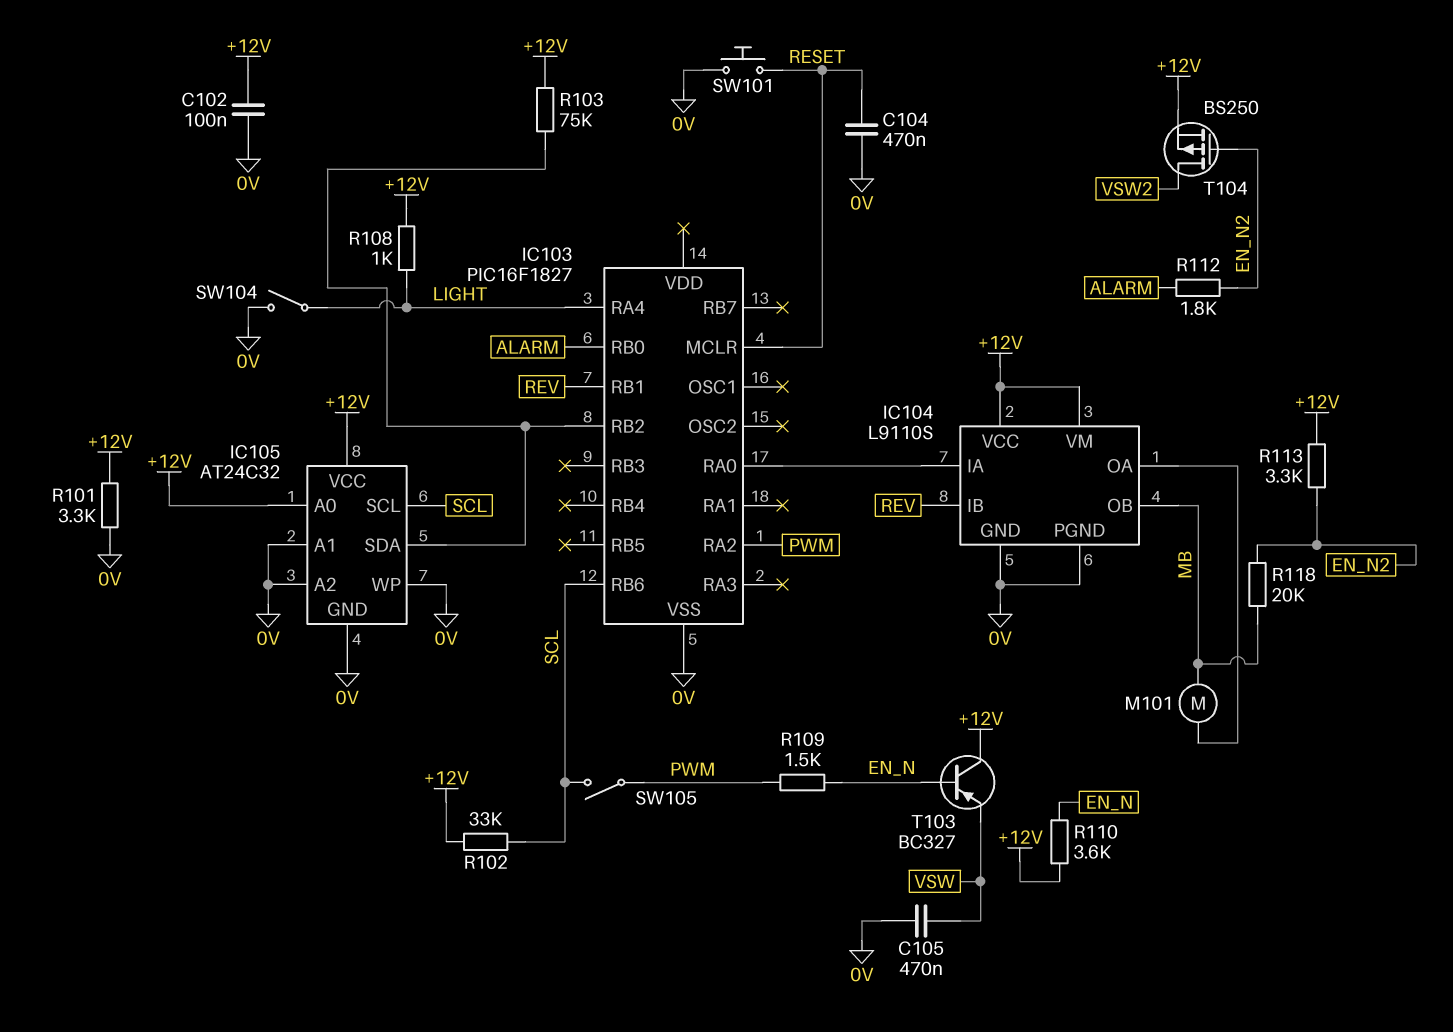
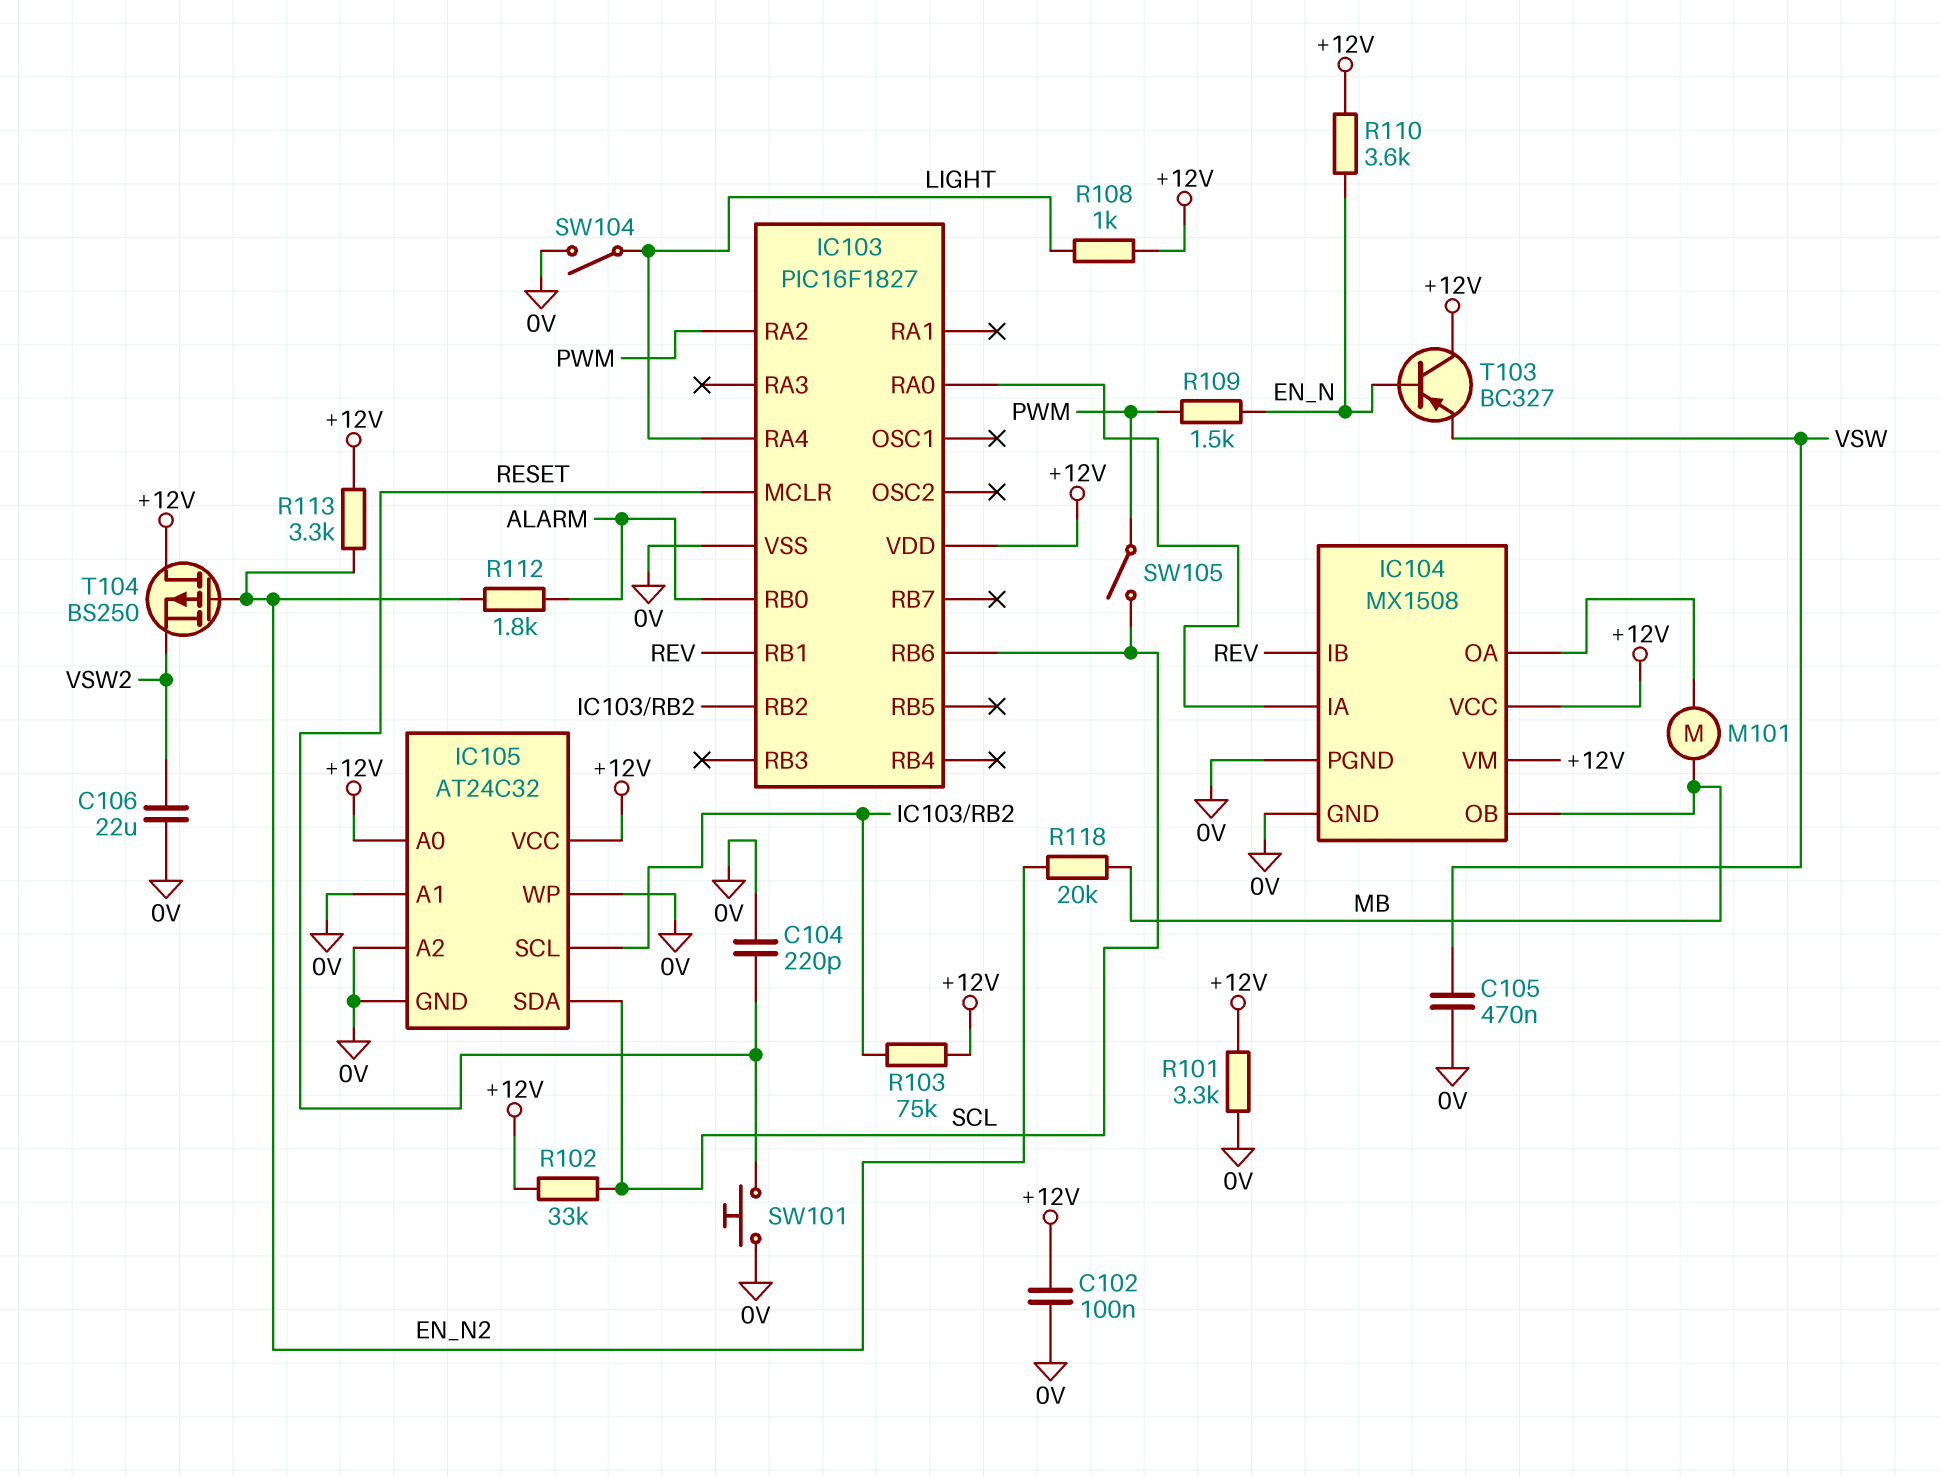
C104: 470nF (0V, RESET) -> 220pF (0V, RESET)
C106: none -> 22uF (0V, VSW2)
IC103 pin VDD: none -> +12V
IC104: L9110S -> MX1508
IC105 pin SCL: SCL -> IC103/RB2
IC105 pin SDA: IC103/RB2 -> SCL
T104: PMOS BS250 (G EN_N2, D VSW2, S +12V) -> PMOS BS250 (G EN_N2, D +12V, S VSW2)

